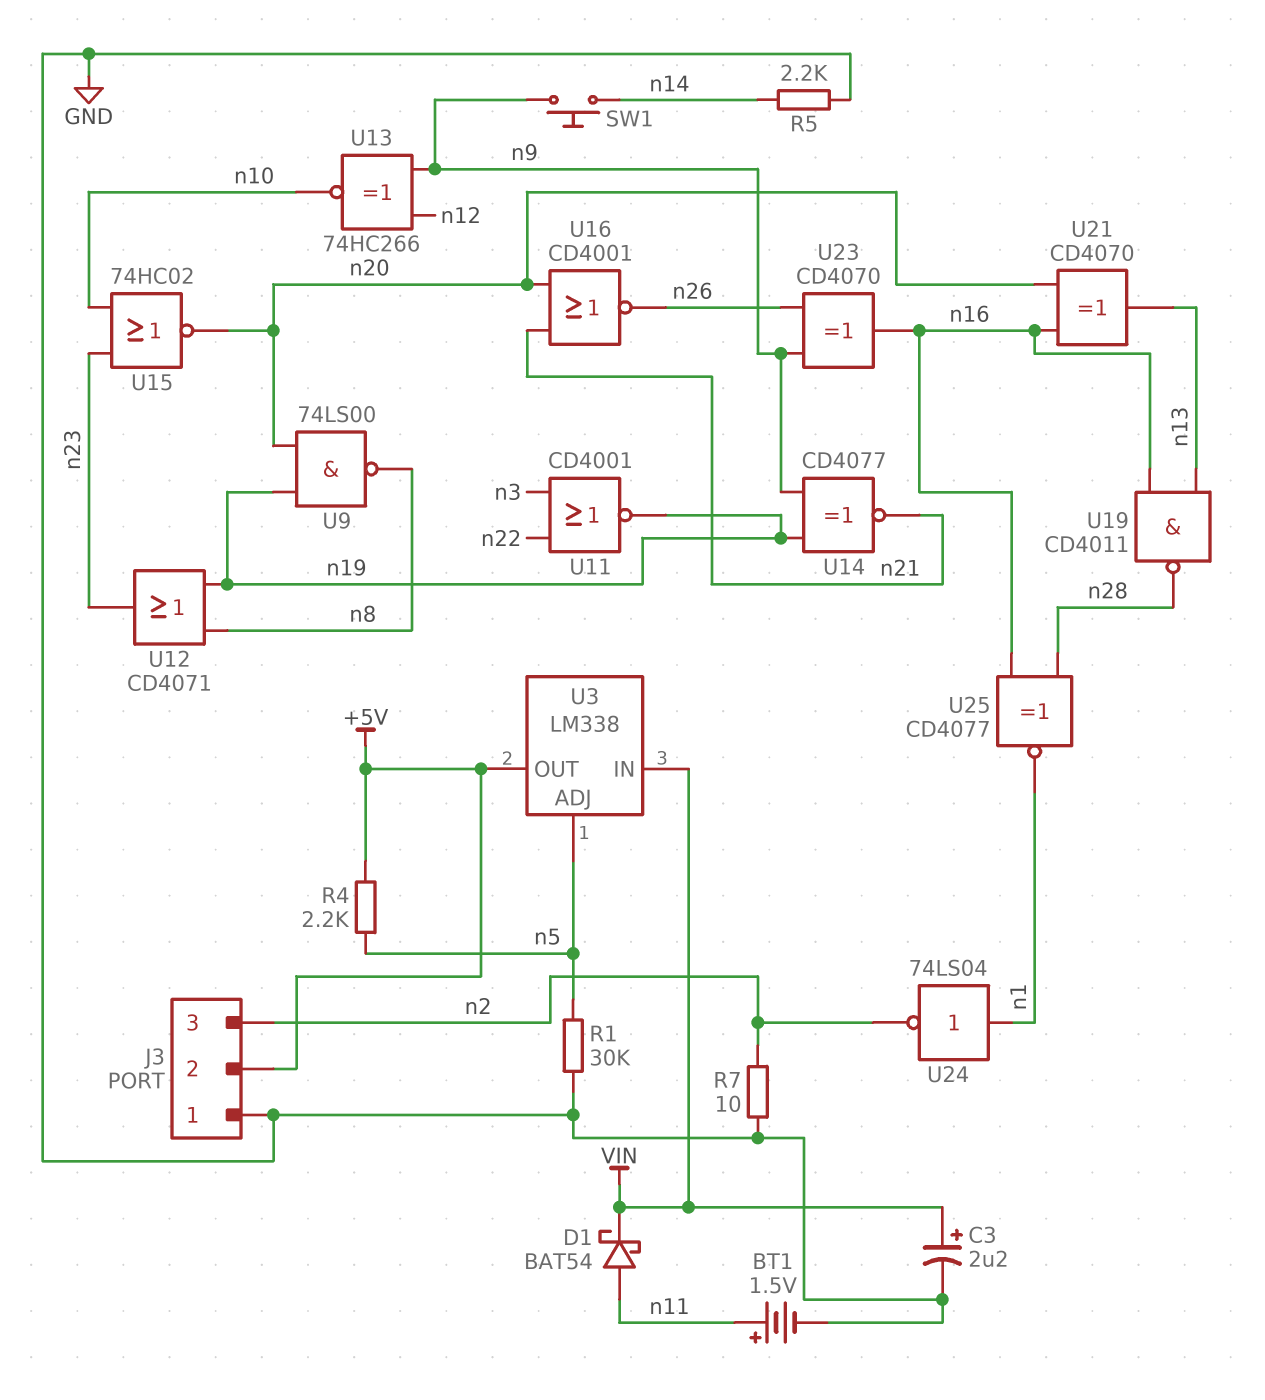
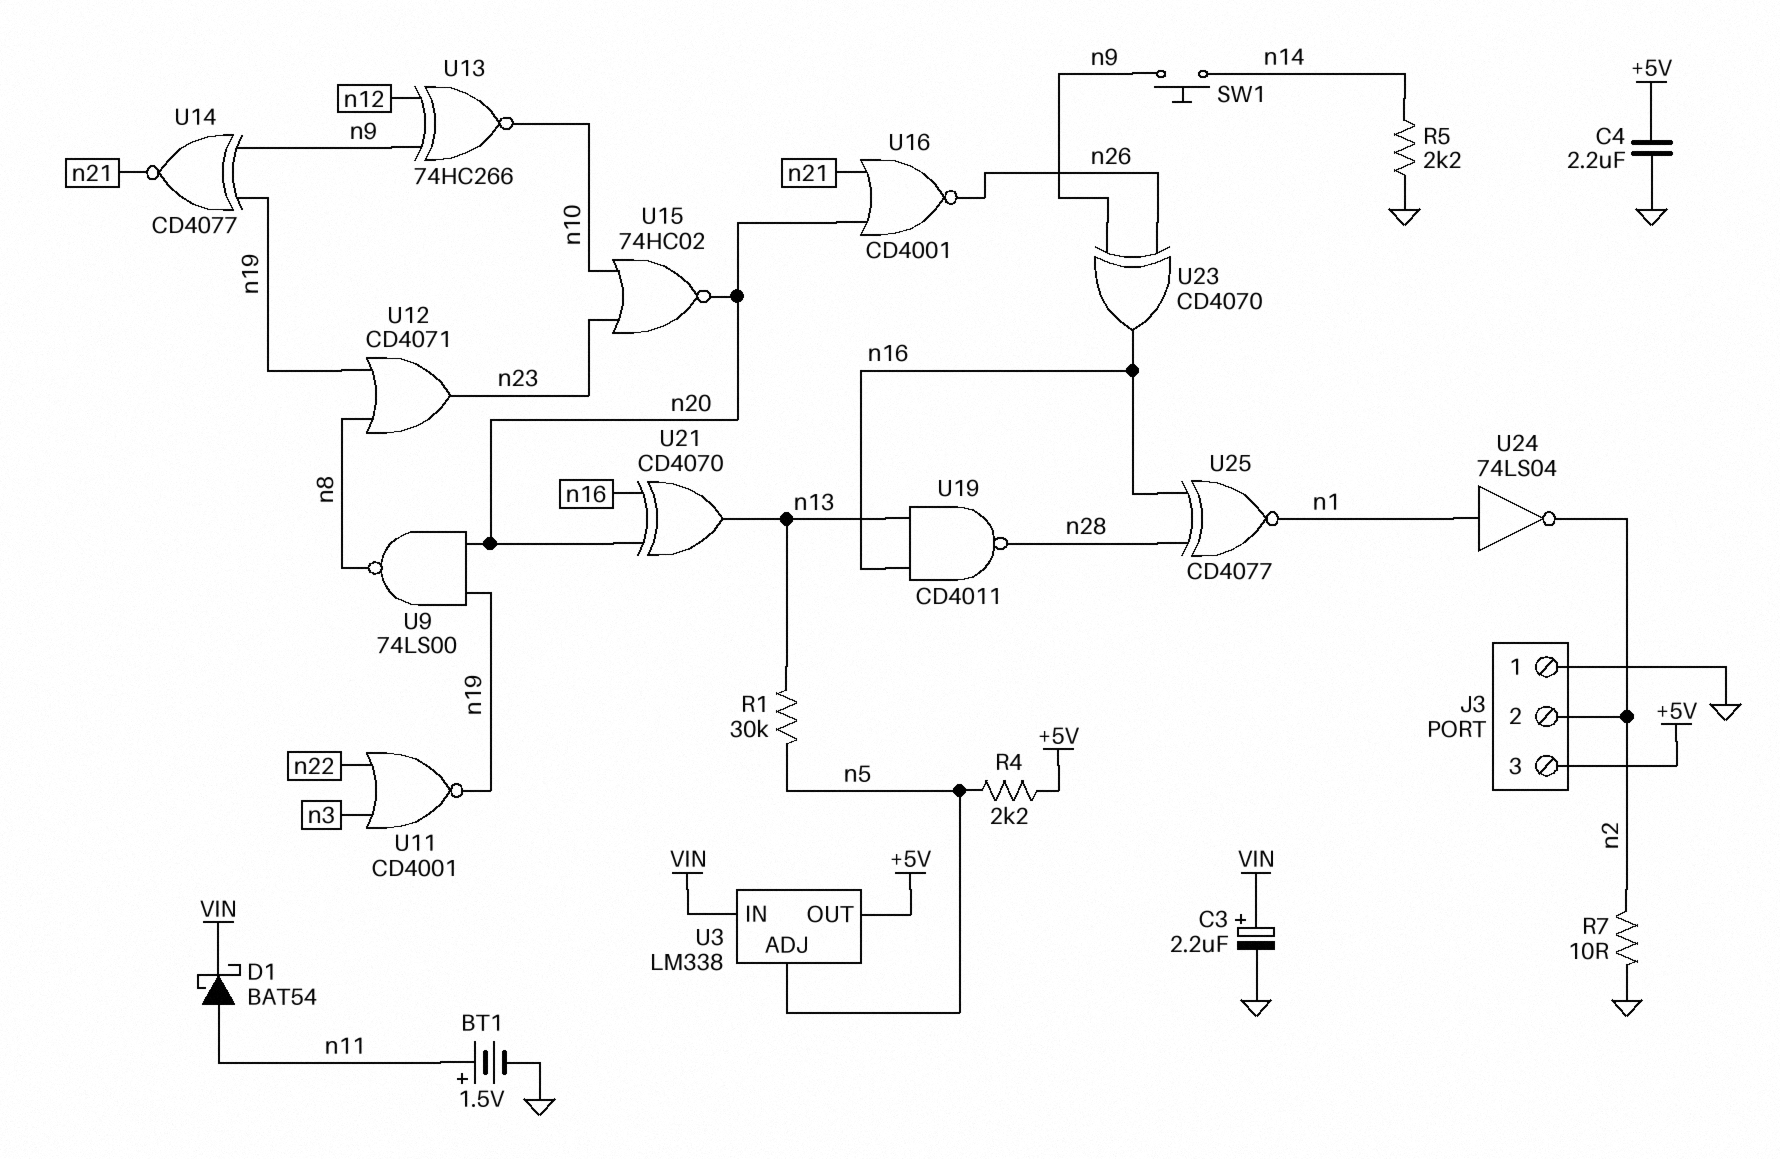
C4: none -> 2.2uF (+5V, GND)
J3 pin 2: +5V -> n2
J3 pin 3: n2 -> +5V
R1: 30k (GND, n5) -> 30k (n5, n13)

